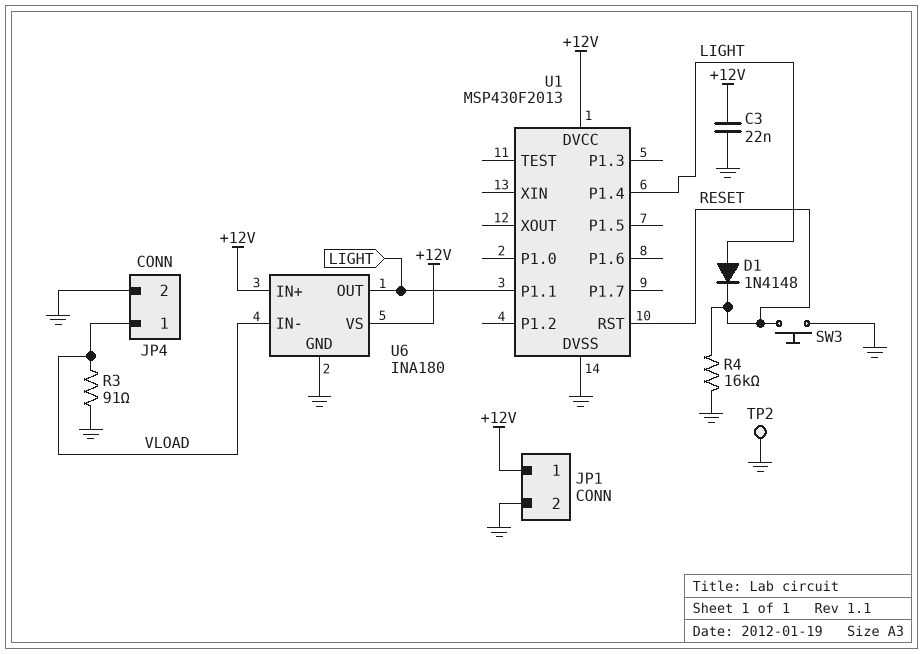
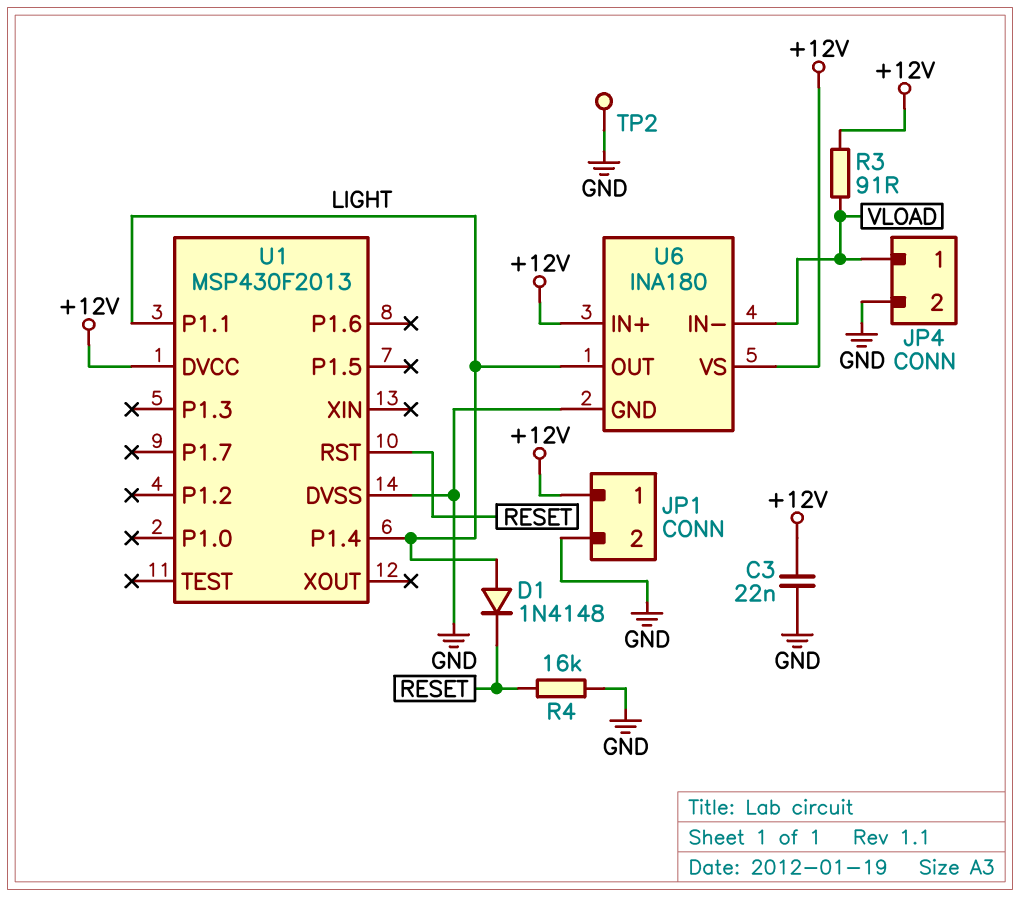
R3: 91 (GND, VLOAD) -> 91 (+12V, VLOAD)
SW3: button (GND, RESET) -> none

